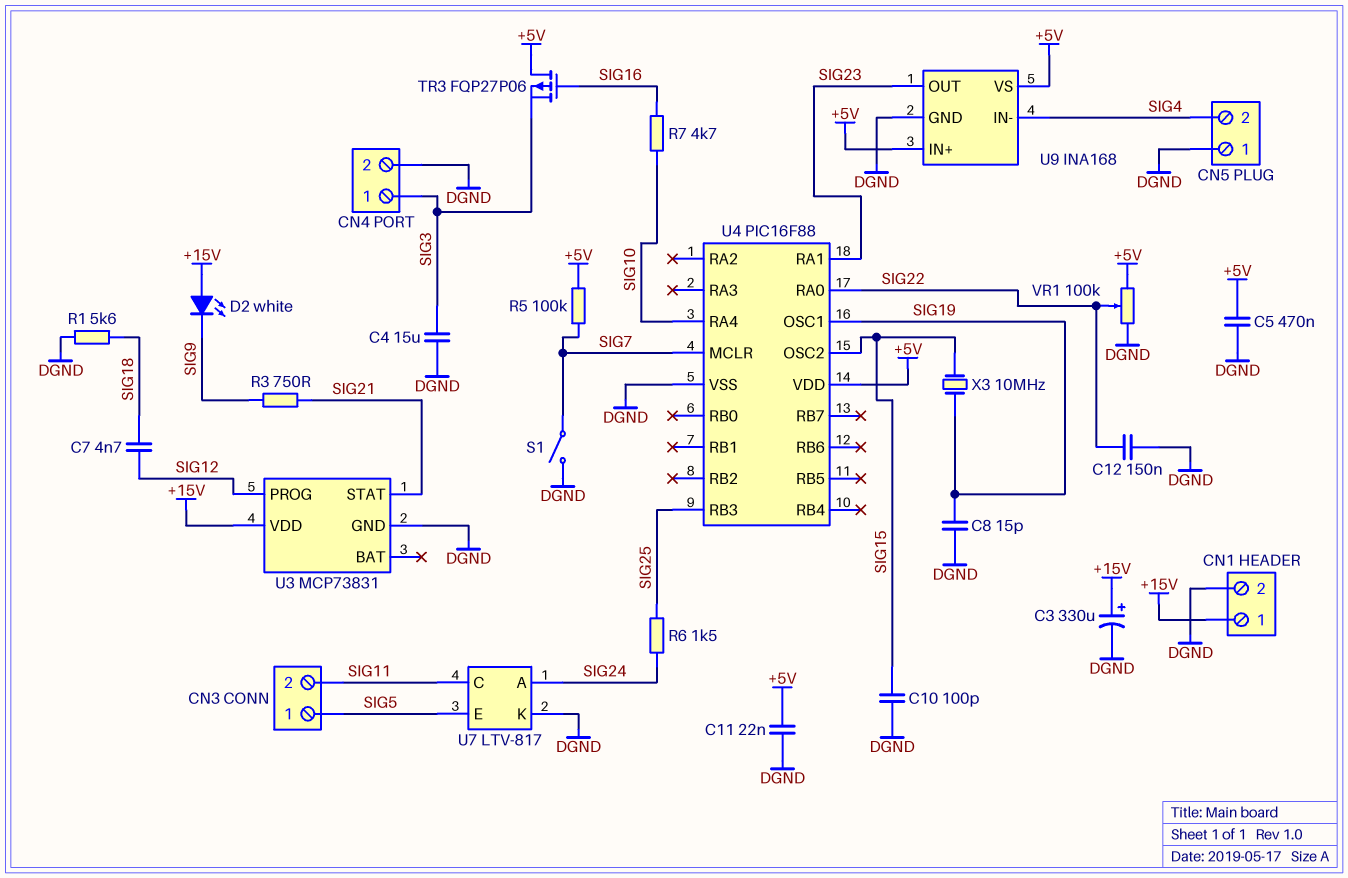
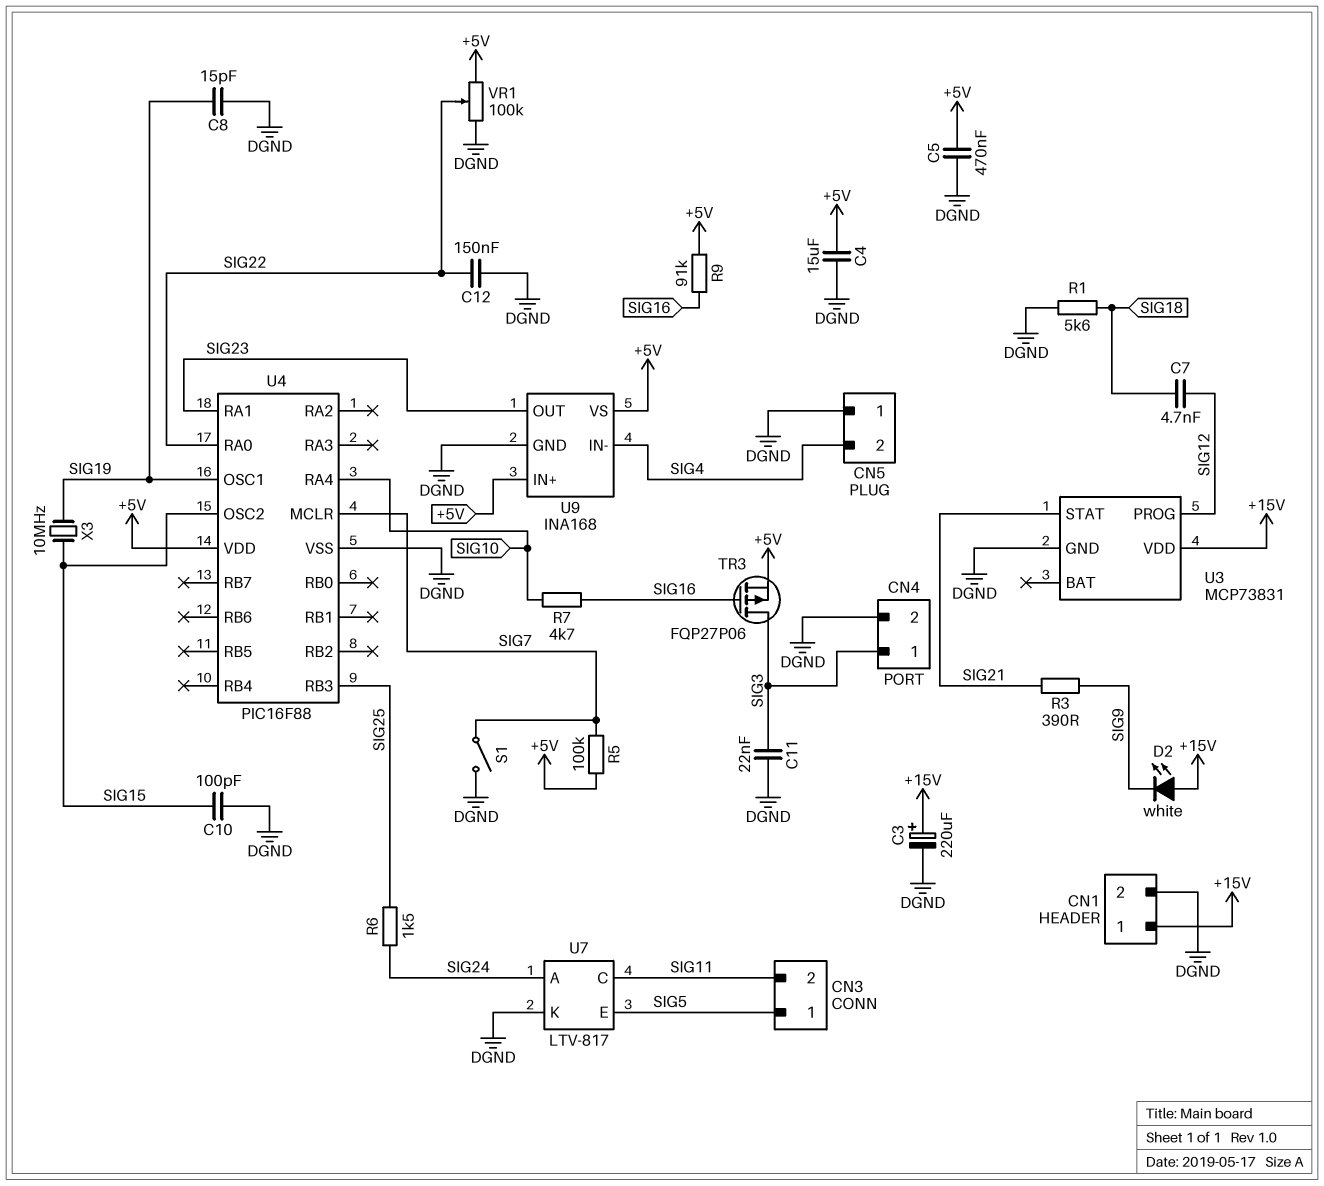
C3: 330uF (plus +15V, minus DGND) -> 220uF (plus +15V, minus DGND)
C4: 15uF (DGND, SIG3) -> 15uF (+5V, DGND)
C11: 22nF (+5V, DGND) -> 22nF (DGND, SIG3)
R3: 750 (SIG9, SIG21) -> 390 (SIG9, SIG21)
R9: none -> 91k (+5V, SIG16)
TR3: PMOS FQP27P06 (G SIG16, D +5V, S SIG3) -> PMOS FQP27P06 (G SIG16, D SIG3, S +5V)

